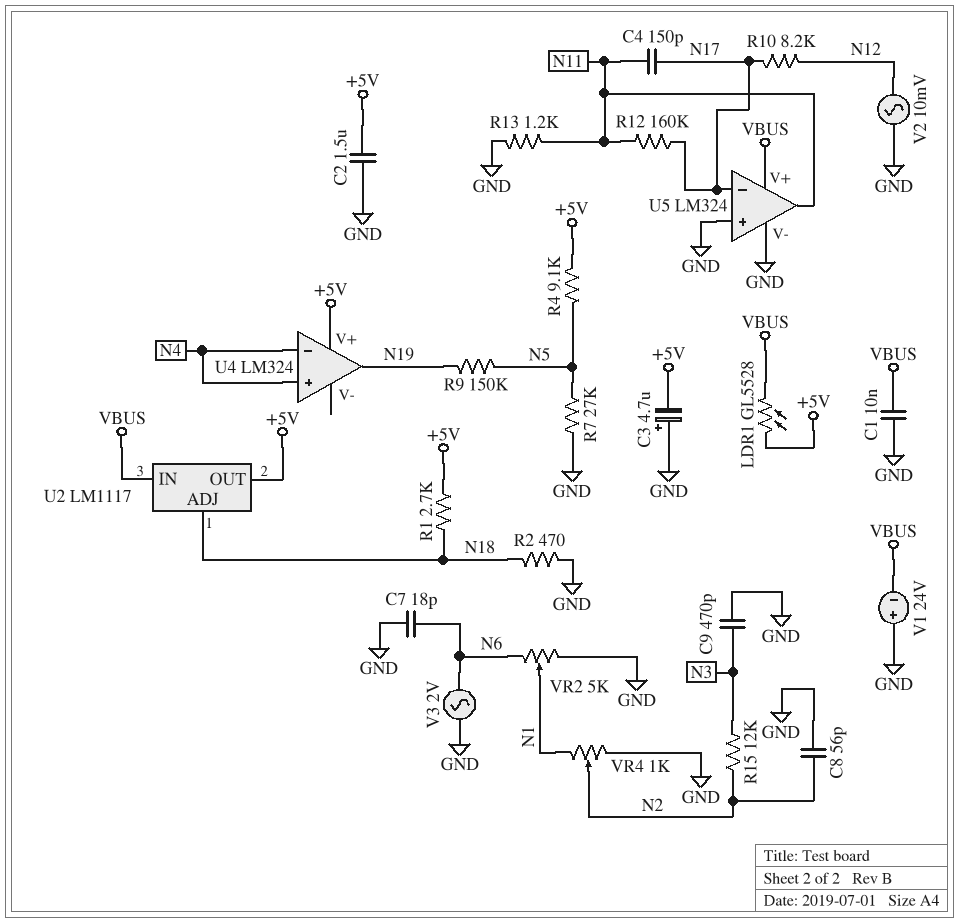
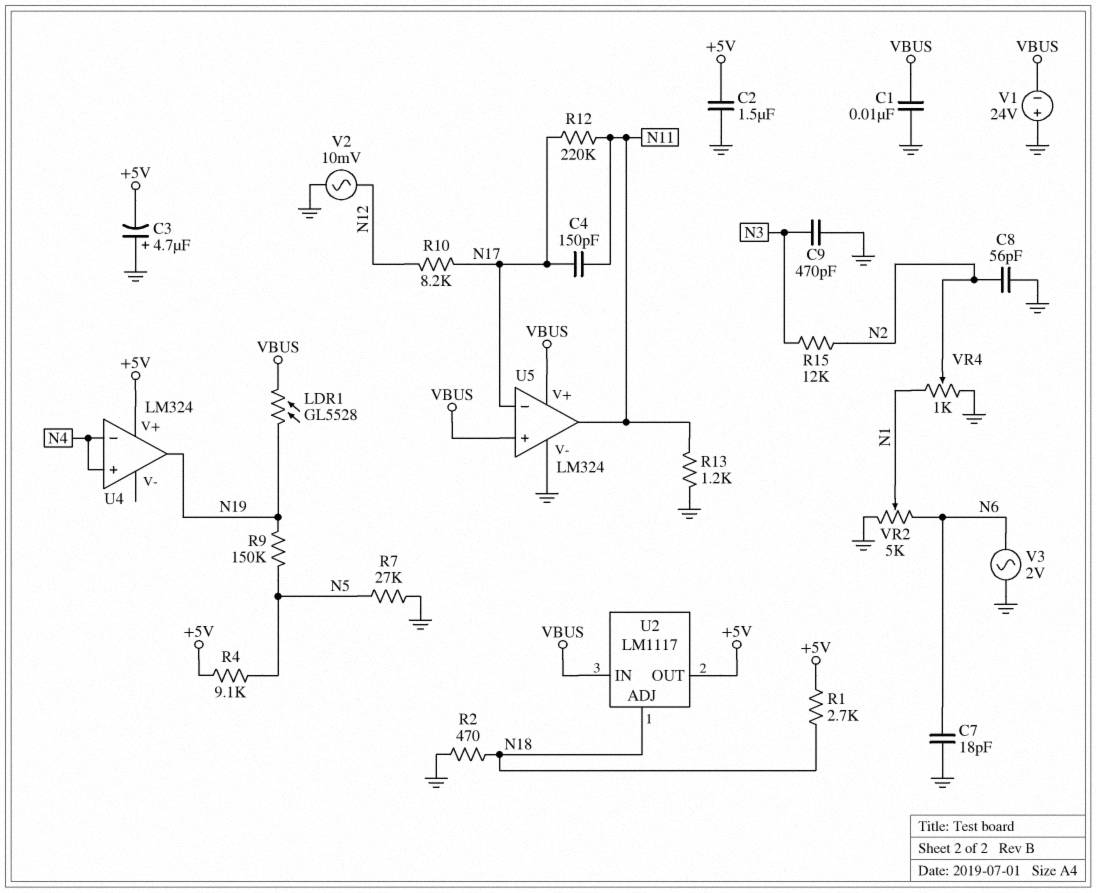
LDR1: GL5528 (+5V, VBUS) -> GL5528 (N19, VBUS)
R12: 160k (N11, N17) -> 220k (N11, N17)
U5 pin in+: GND -> VBUS

